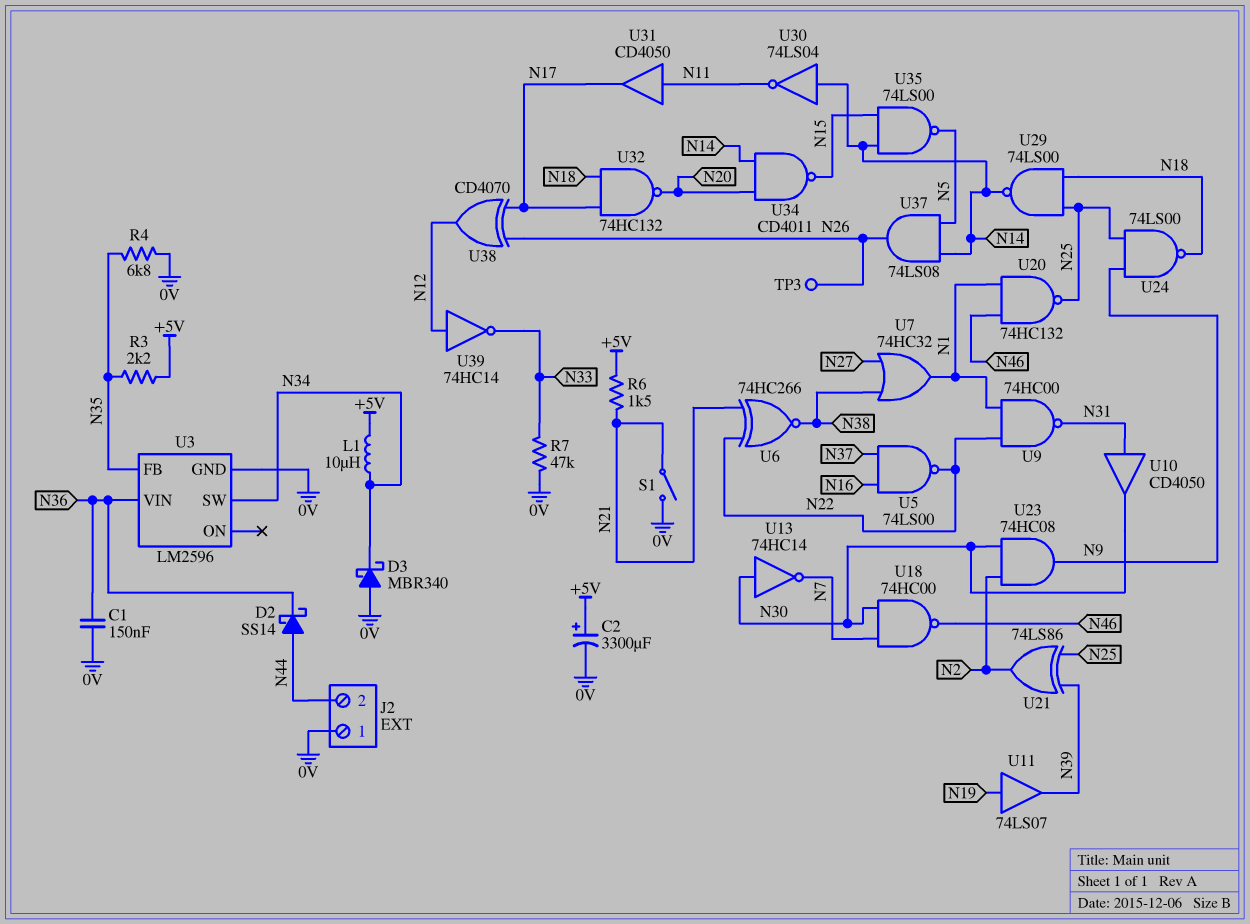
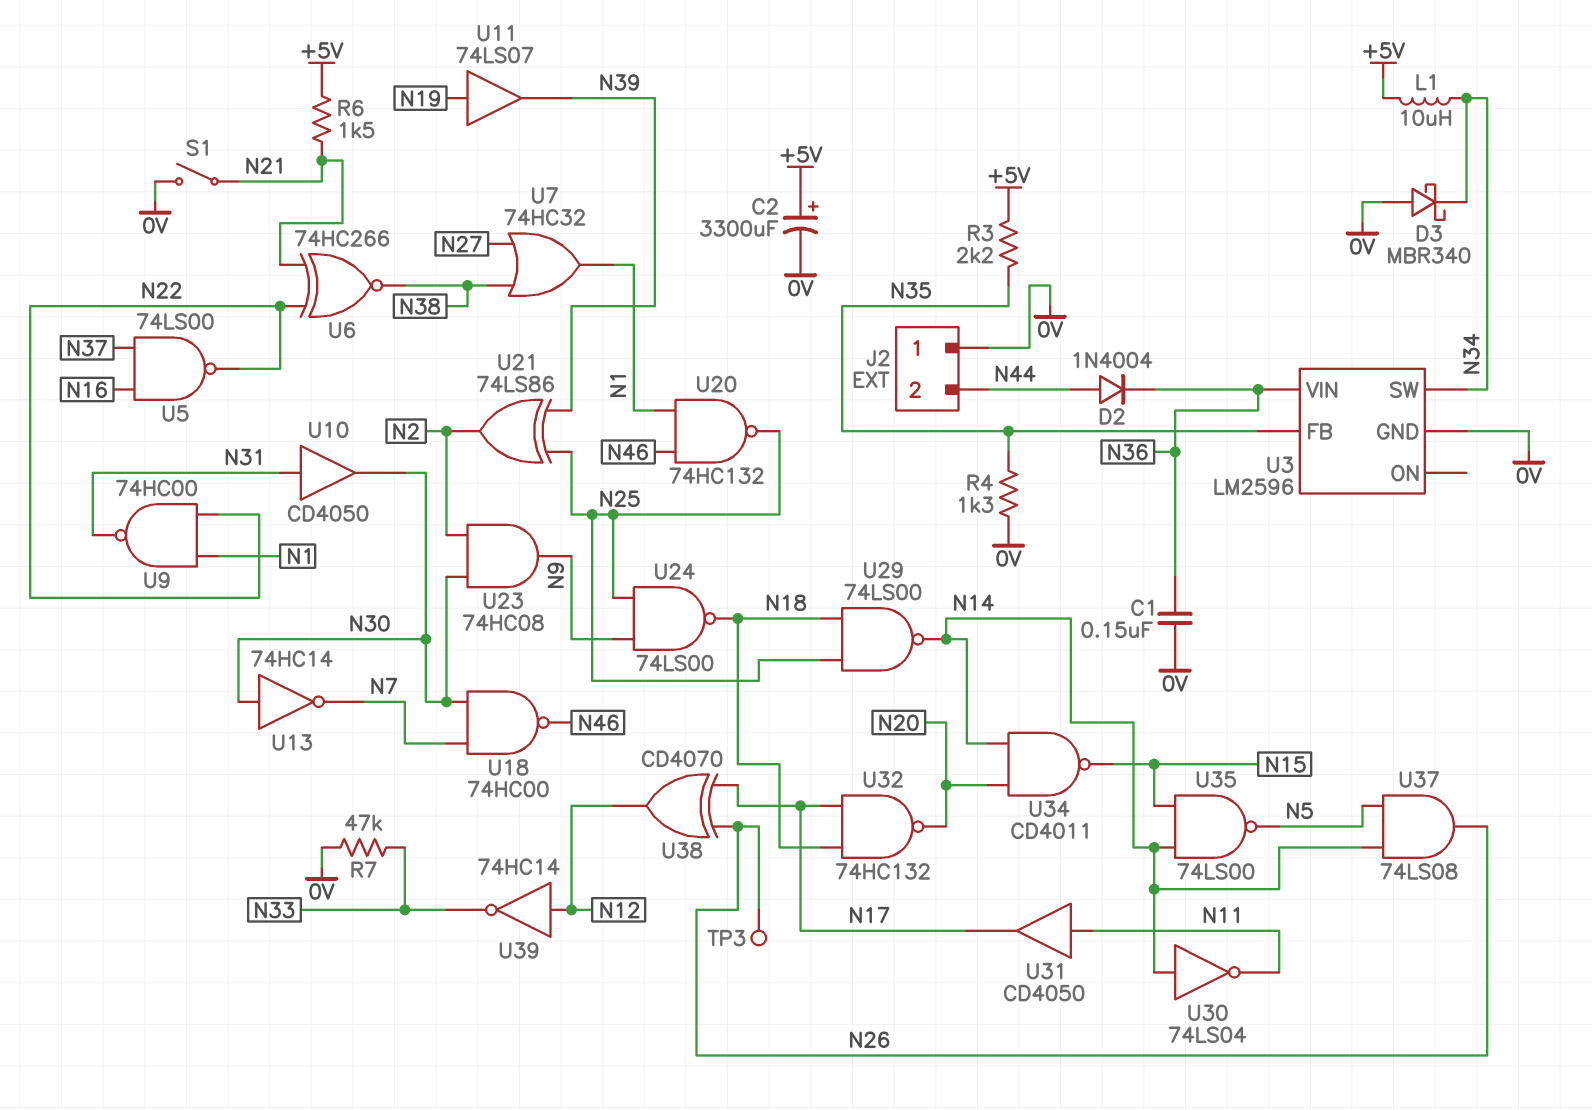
D2: schottky SS14 (A N44, K N36) -> diode 1N4004 (A N44, K N36)
R4: 6.8k (0V, N35) -> 1.3k (0V, N35)

